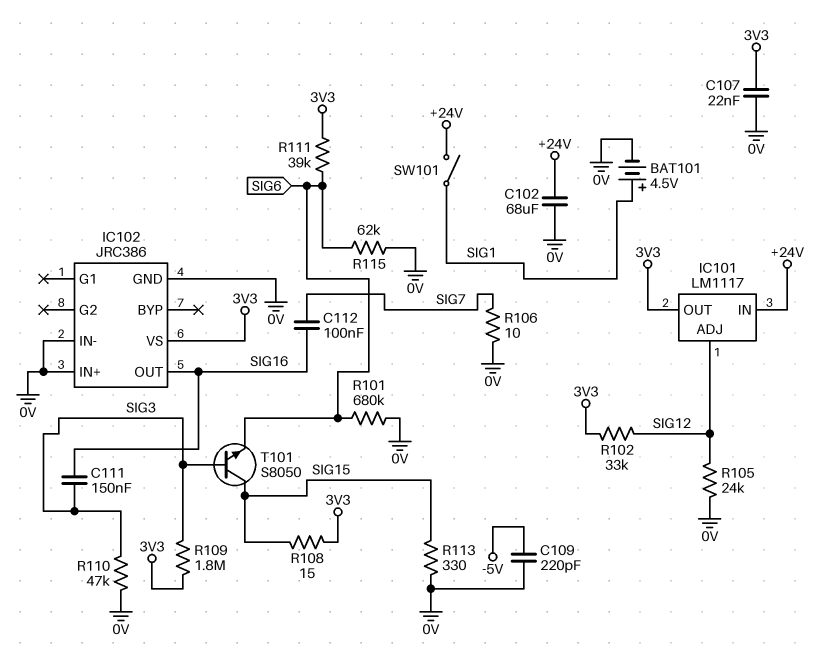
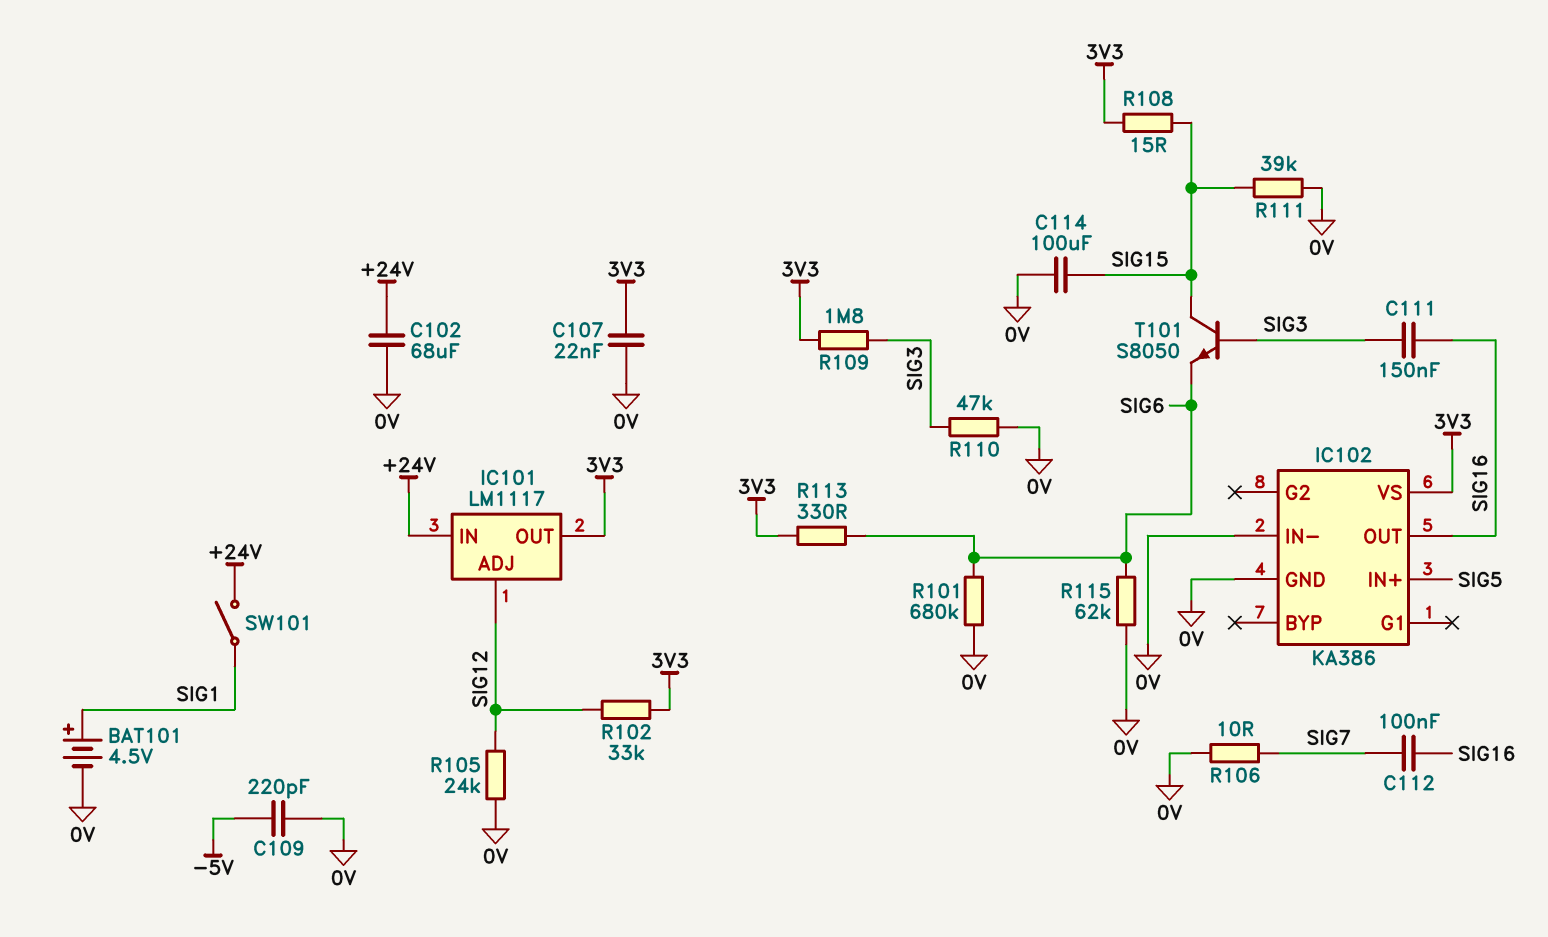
C114: none -> 100uF (0V, SIG15)
IC102: JRC386 -> KA386
IC102 pin IN+: 0V -> SIG5
R111: 39k (3V3, SIG6) -> 39k (0V, SIG15)
R113: 330 (0V, SIG15) -> 330 (3V3, SIG6)

